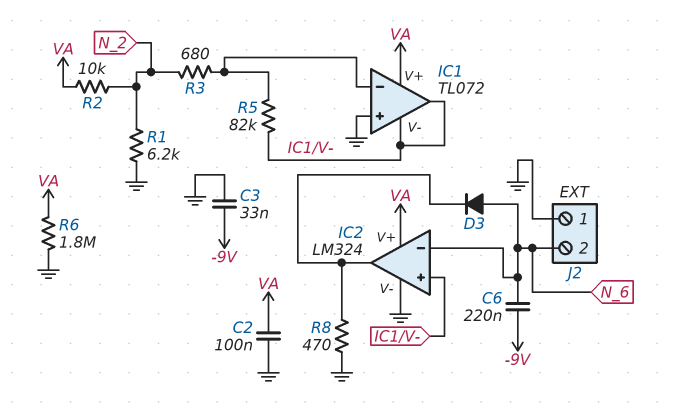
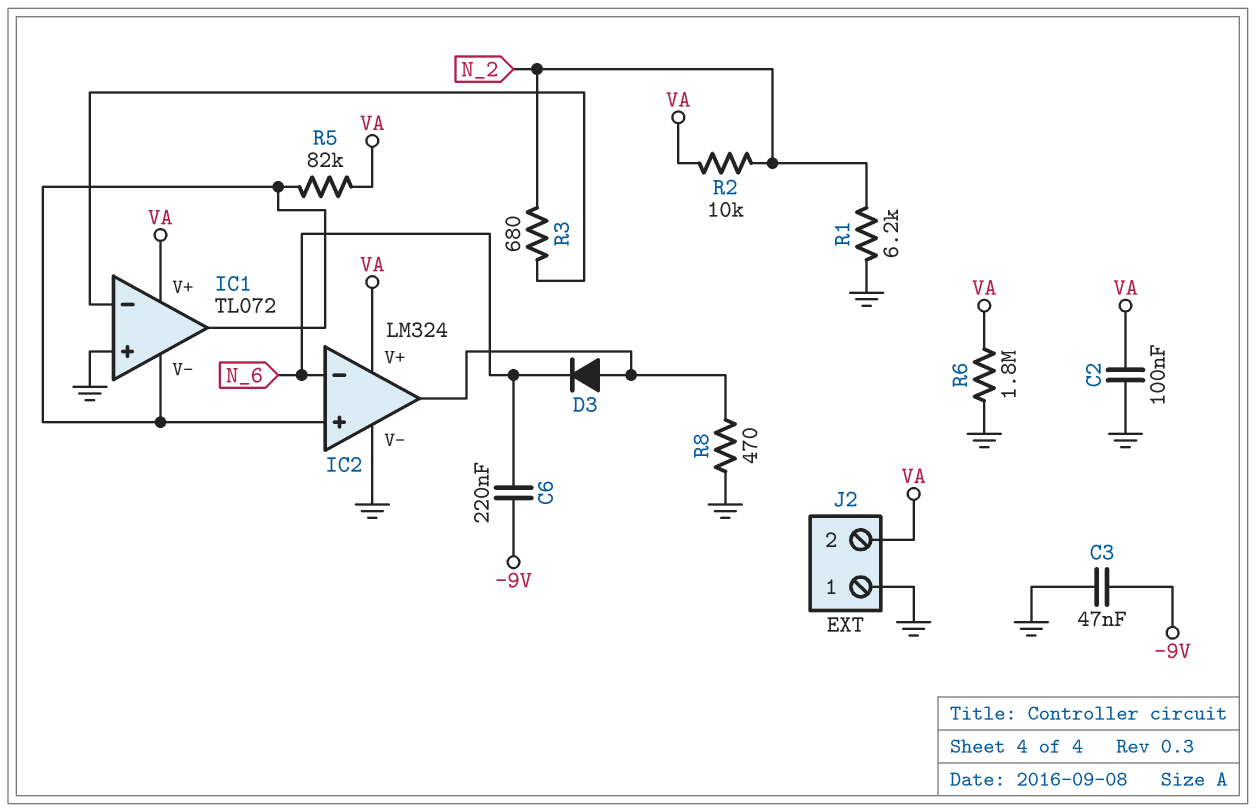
C3: 33nF (-9V, GND) -> 47nF (-9V, GND)
D3: diode (A N_6, K IC2/out) -> diode (A IC2/out, K N_6)
J2 pin 2: N_6 -> VA
R5: 82k (IC1/V-, IC1/in-) -> 82k (IC1/V-, VA)

